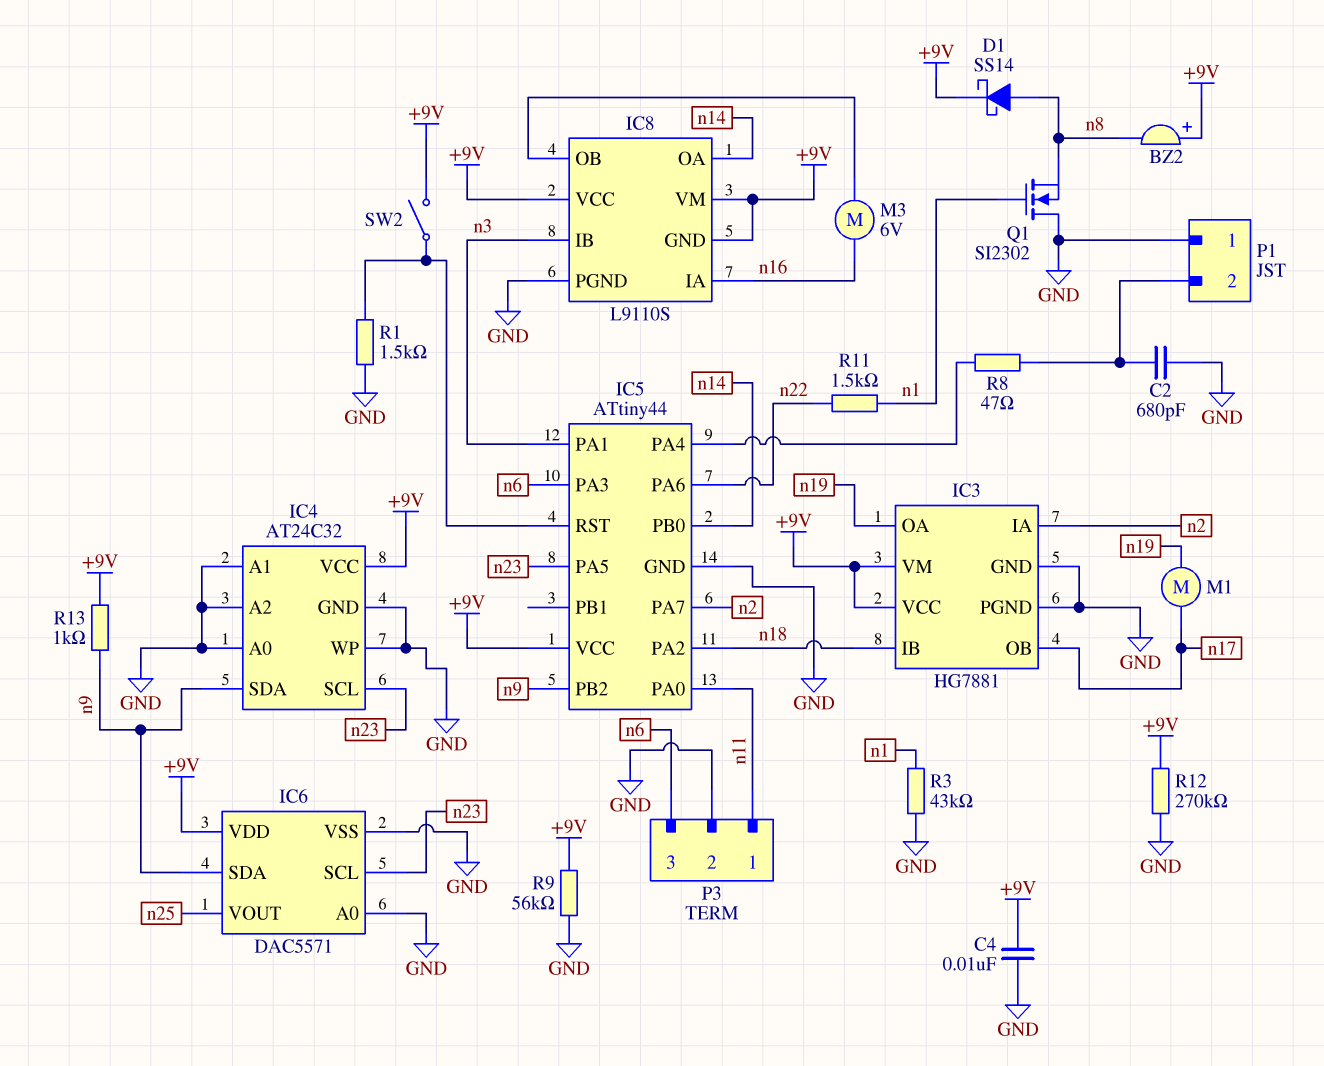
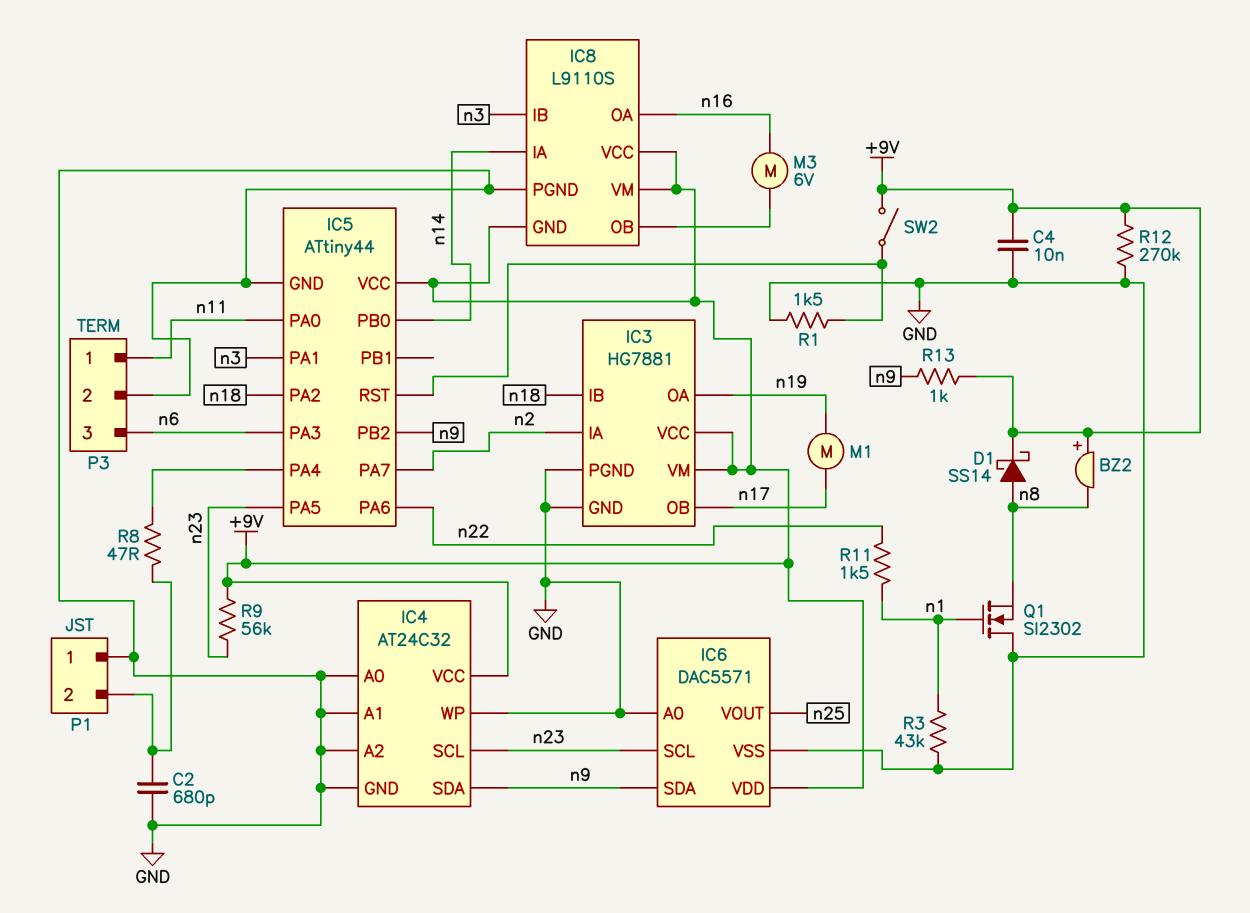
IC8 pin IA: n16 -> n14
IC8 pin OA: n14 -> n16
R9: 56k (+9V, GND) -> 56k (+9V, n23)

